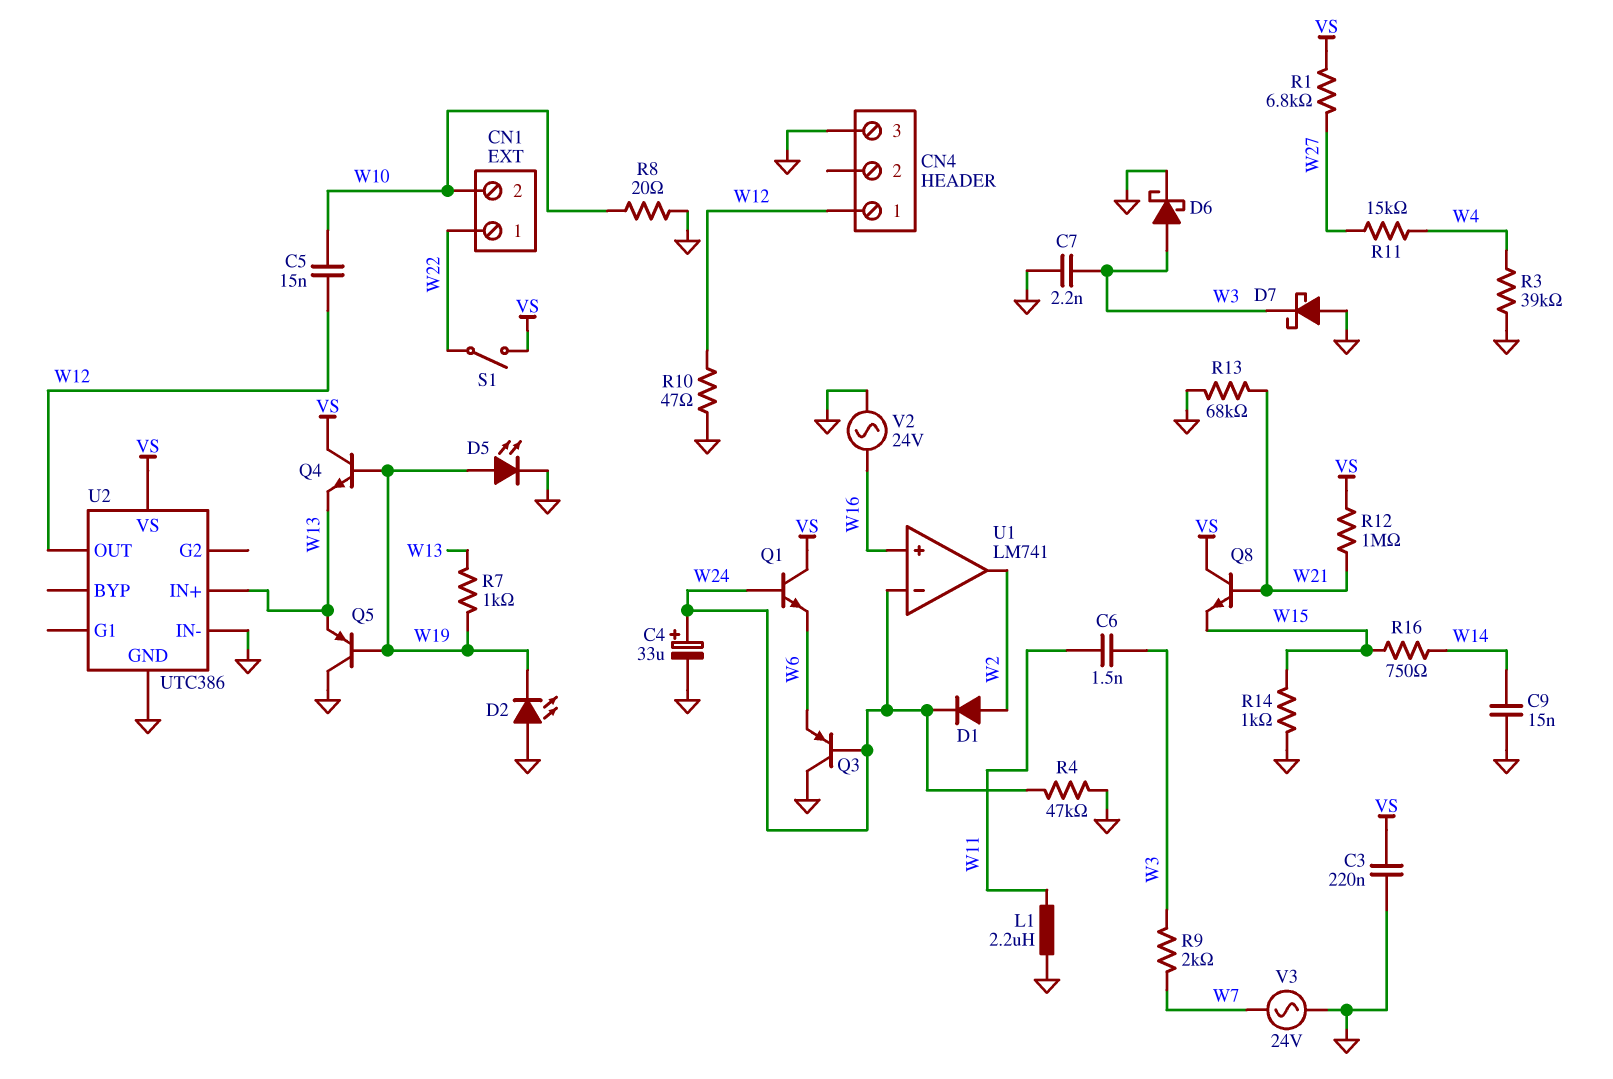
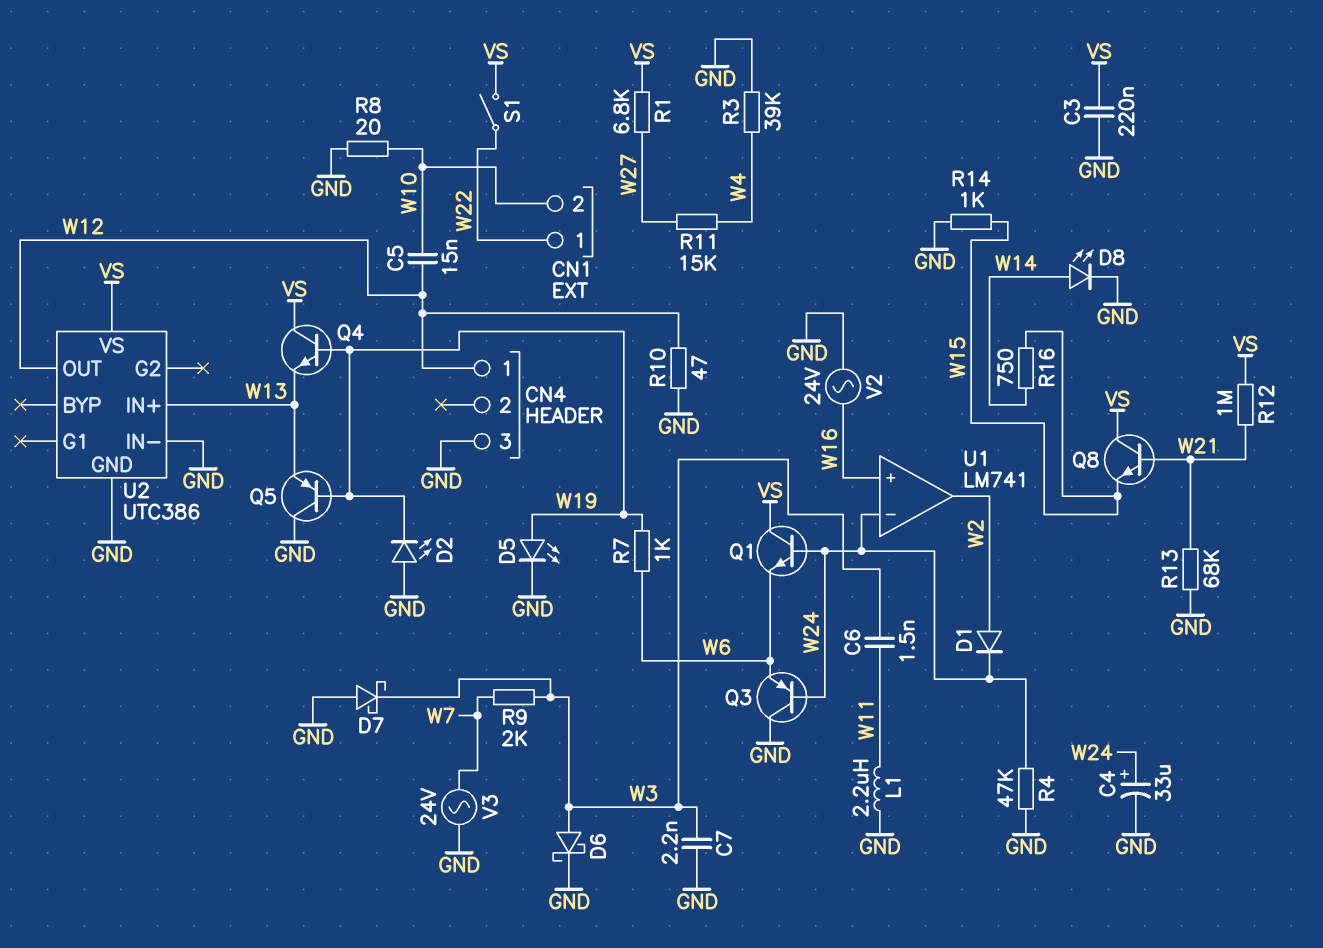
C9: 15nF (GND, W14) -> none
D8: none -> LED (A W14, K GND)
R7: 1k (W13, W19) -> 1k (W6, W19)

